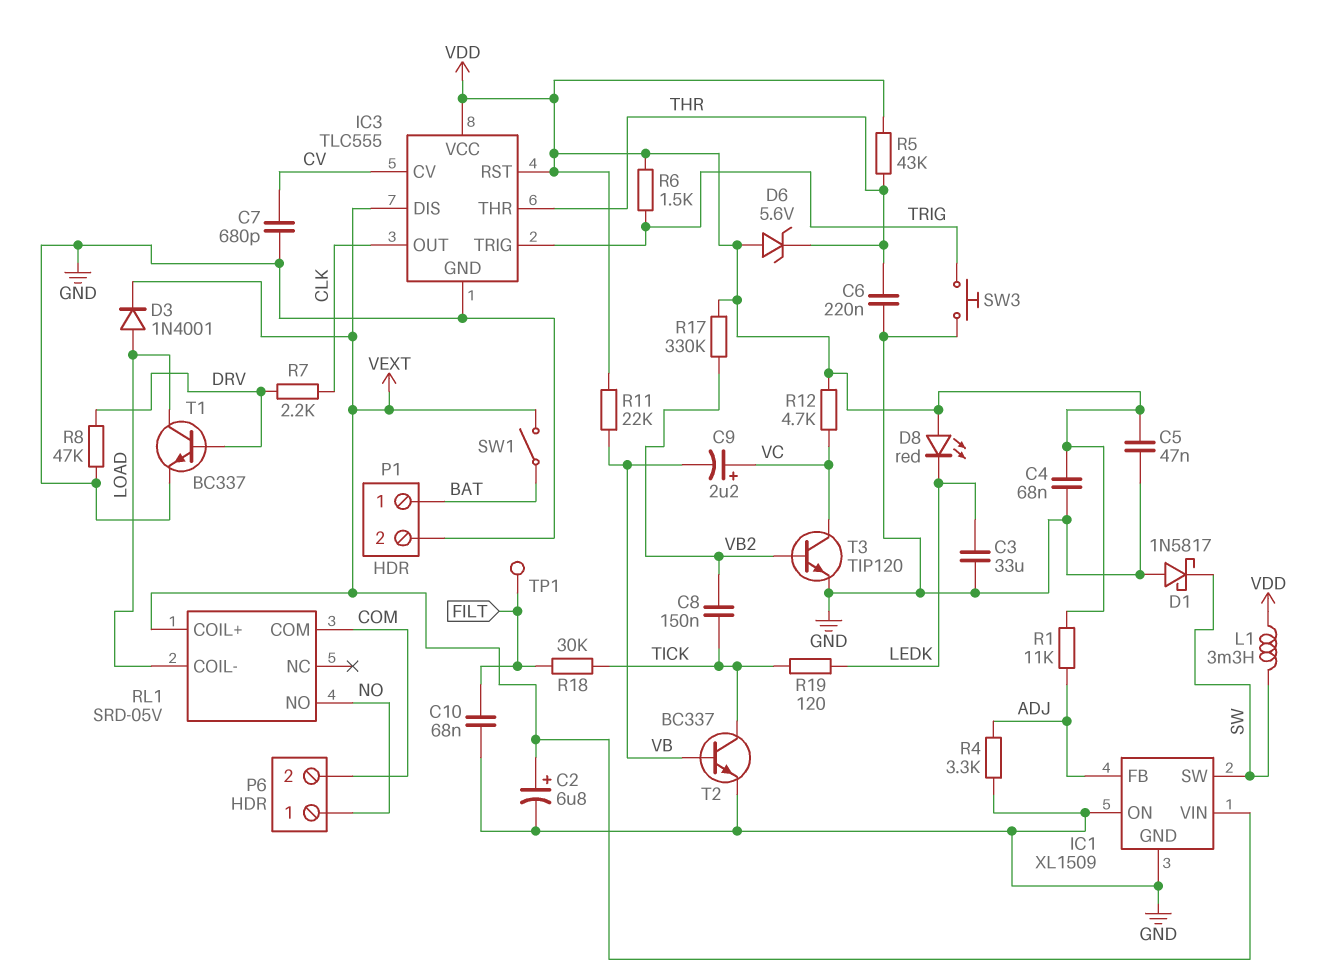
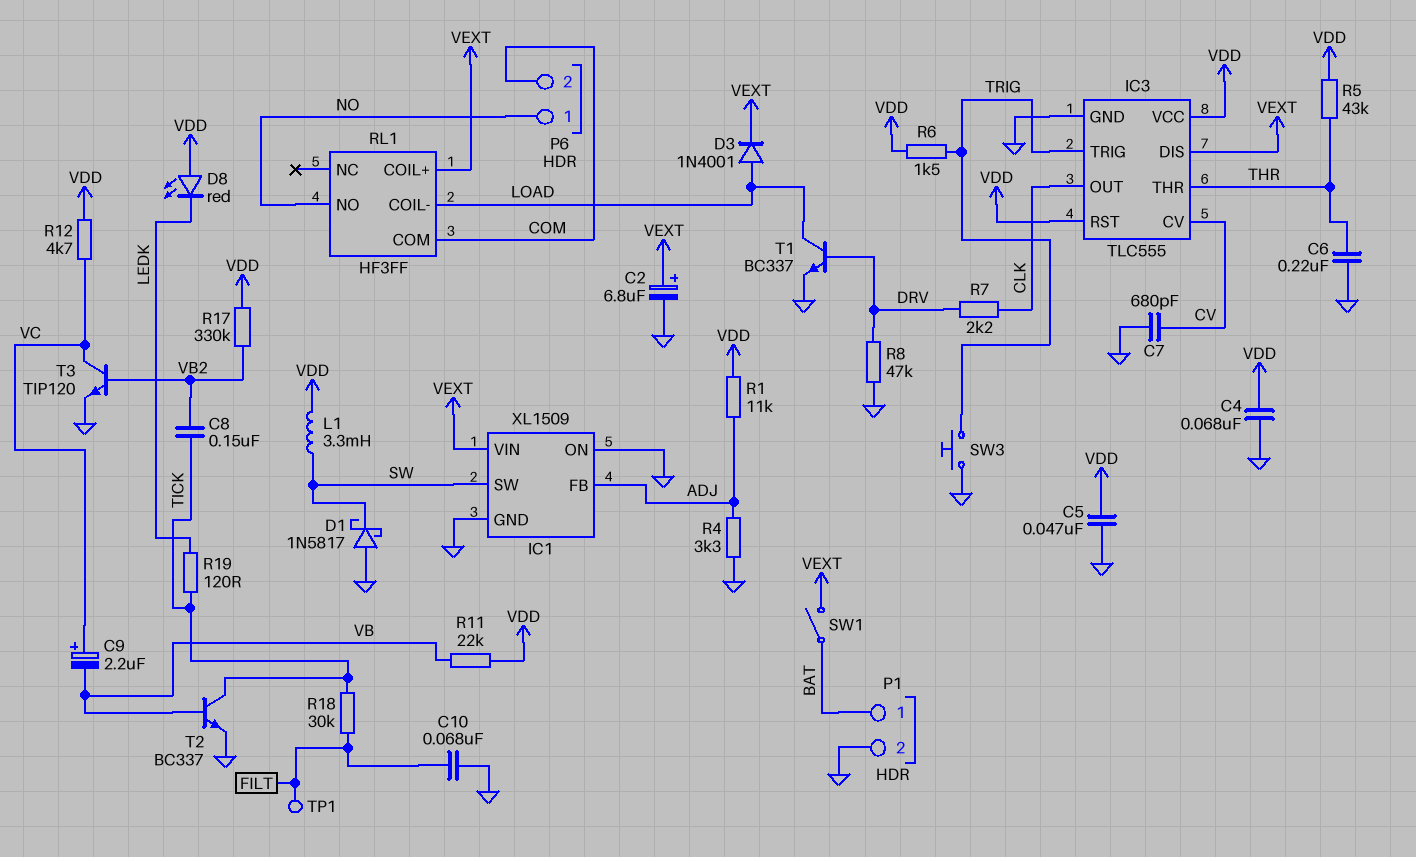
C3: 33uF (GND, LEDK) -> none
D6: zener 5.6V (A VDD, K THR) -> none
RL1: SRD-05V -> HF3FF

